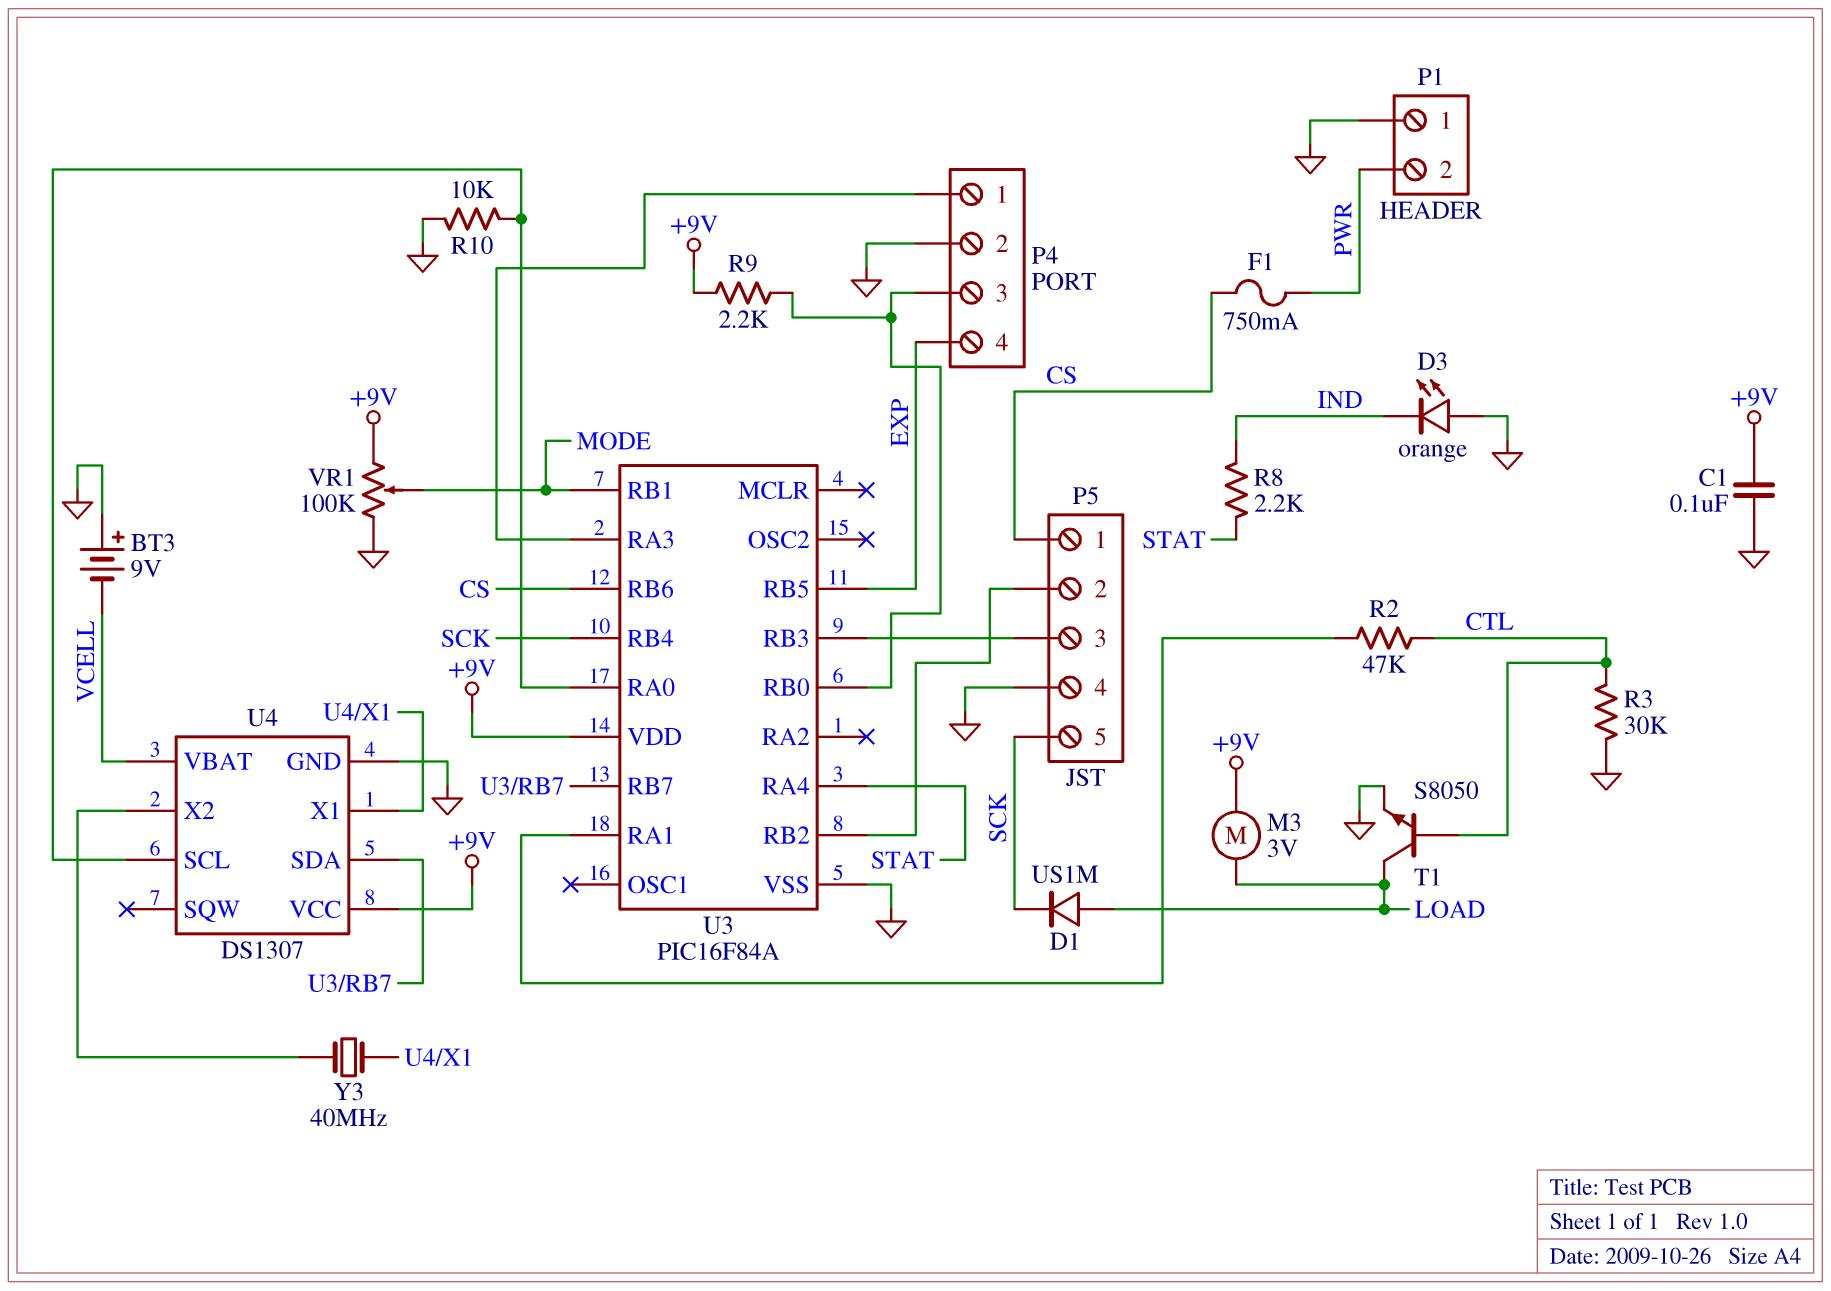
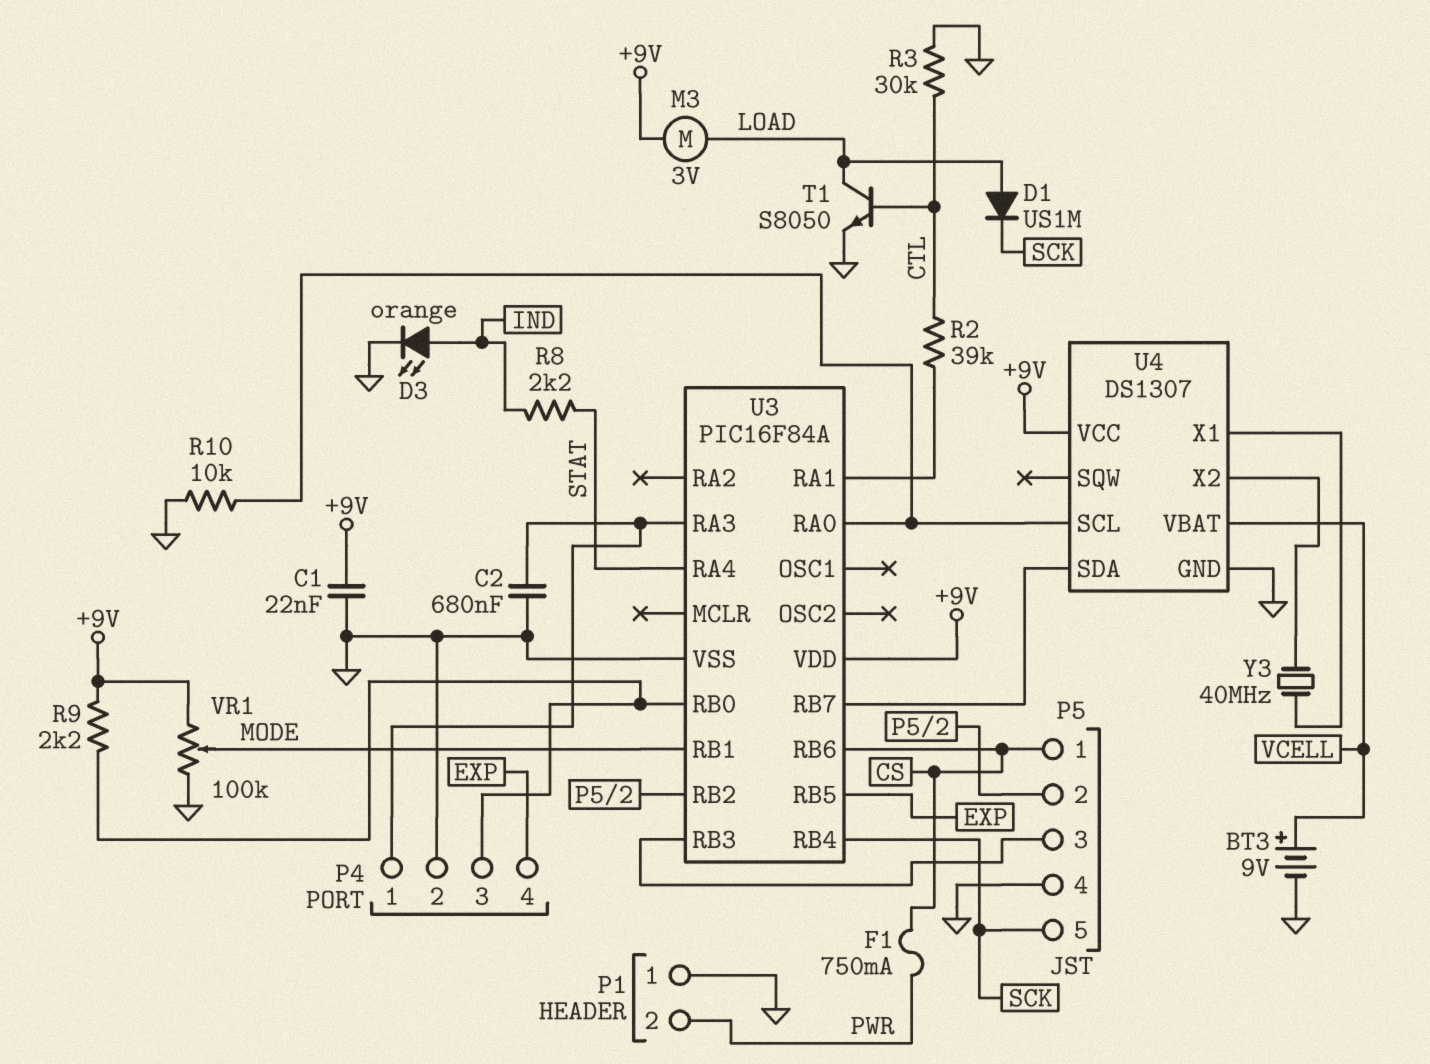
BT3: 9V (plus GND, minus VCELL) -> 9V (plus VCELL, minus GND)
C1: 100nF (+9V, GND) -> 22nF (+9V, GND)
C2: none -> 680nF (GND, P4/1)
D3: LED orange (A GND, K IND) -> LED orange (A IND, K GND)
R2: 47k (CTL, U3/RA1) -> 39k (CTL, U3/RA1)

